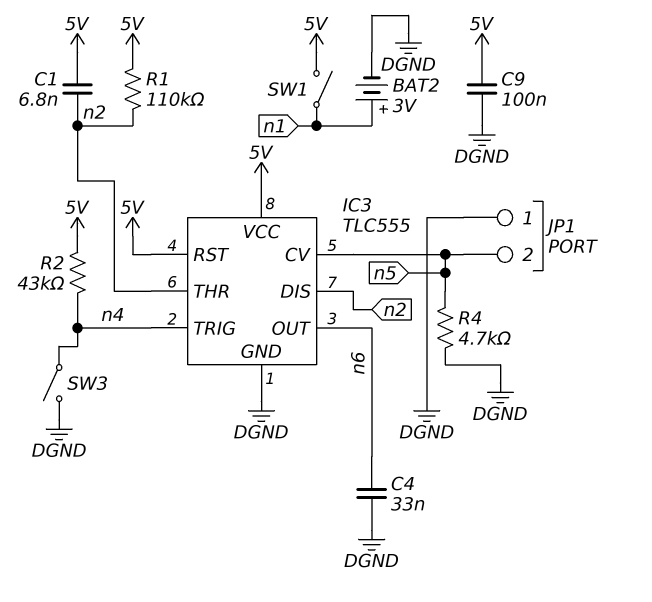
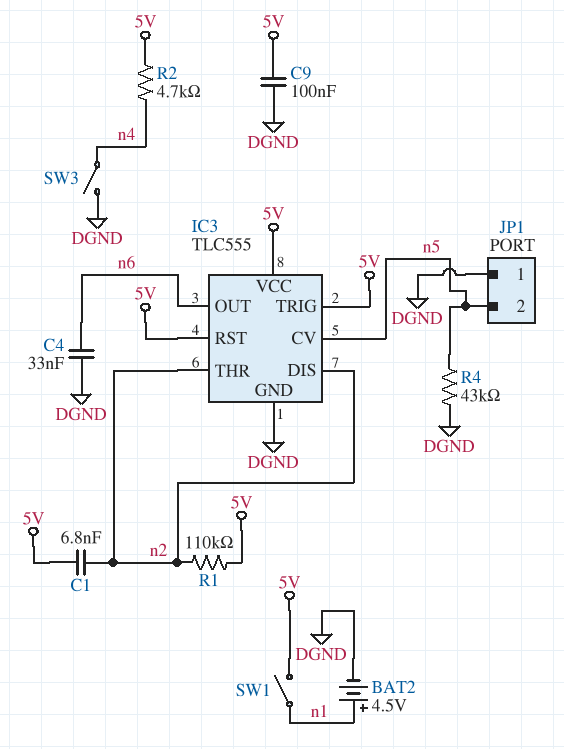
BAT2: 3V (plus n1, minus DGND) -> 4.5V (plus n1, minus DGND)
IC3 pin TRIG: n4 -> 5V
R2: 43k (5V, n4) -> 4.7k (5V, n4)
R4: 4.7k (DGND, n5) -> 43k (DGND, n5)

